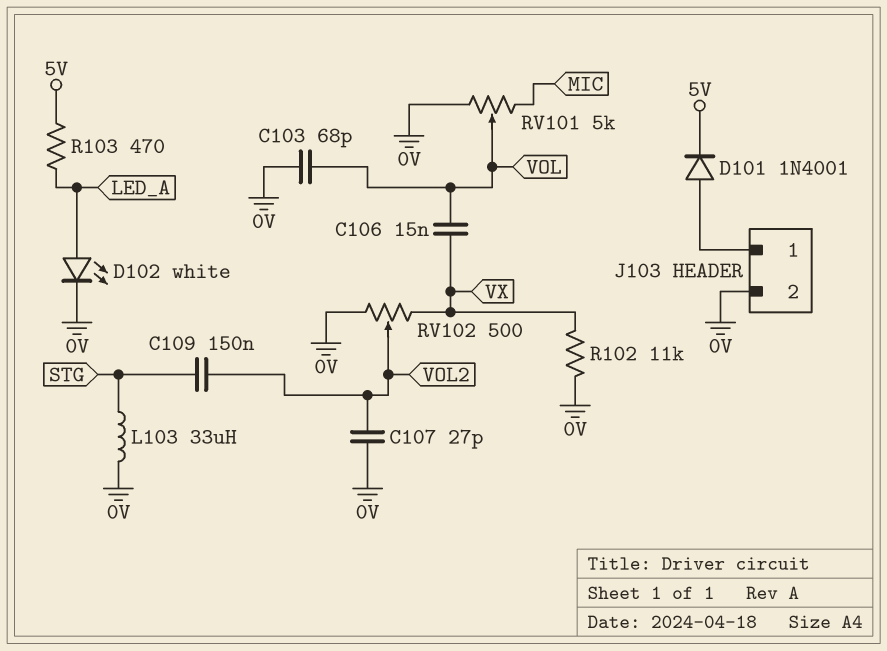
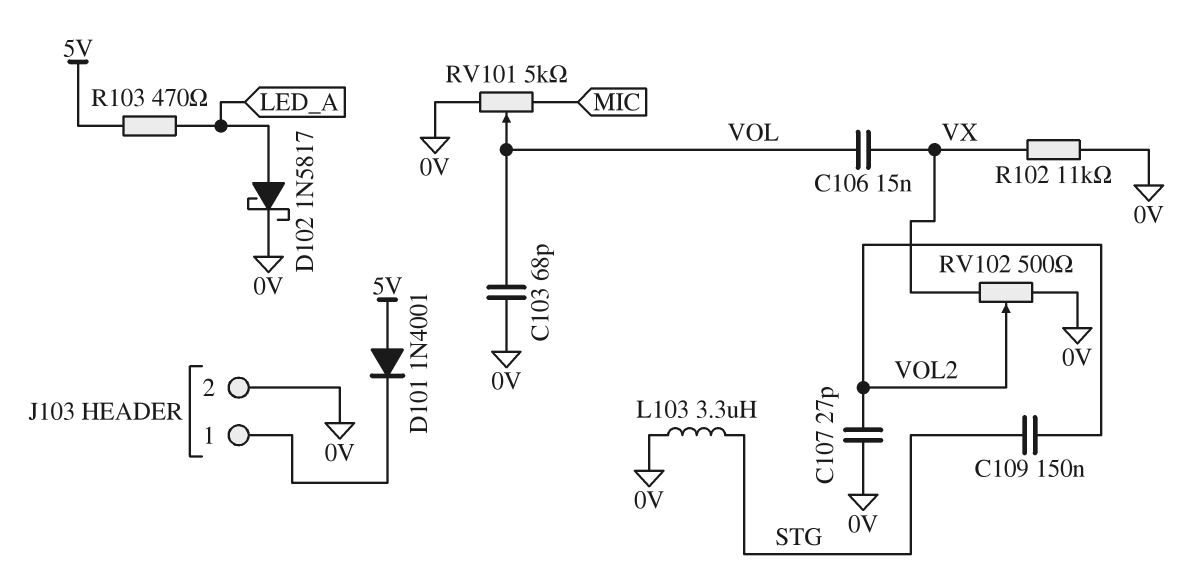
D101: diode 1N4001 (A J103/1, K 5V) -> diode 1N4001 (A 5V, K J103/1)
D102: LED white (A LED_A, K 0V) -> schottky 1N5817 (A LED_A, K 0V)
L103: 33uH (0V, STG) -> 3.3uH (0V, STG)

